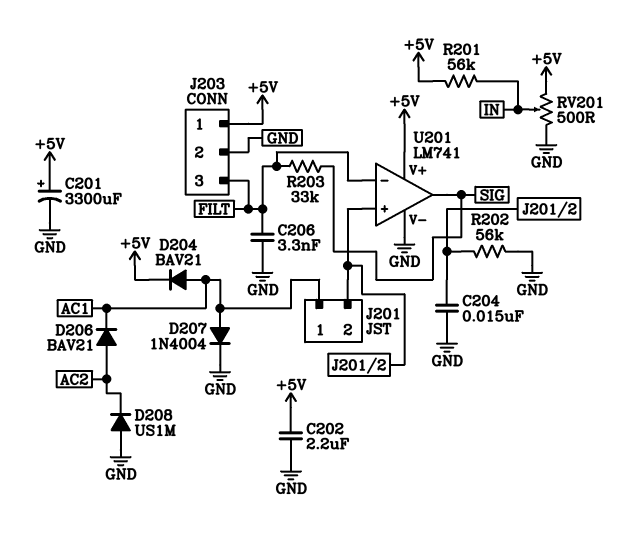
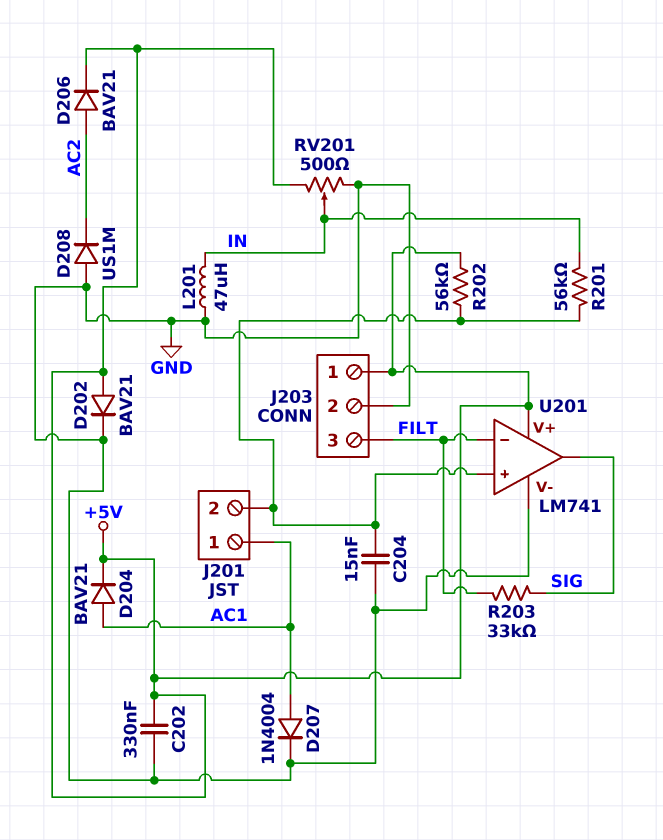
C201: 3300uF (plus +5V, minus GND) -> none
C202: 2.2uF (+5V, GND) -> 330nF (+5V, GND)
C206: 3.3nF (FILT, GND) -> none
D202: none -> diode BAV21 (A +5V, K GND)
D206: diode BAV21 (A AC2, K AC1) -> diode BAV21 (A AC2, K +5V)
L201: none -> 47uH (GND, IN)
R201: 56k (+5V, IN) -> 56k (IN, J201/2)
R202: 56k (GND, J201/2) -> 56k (+5V, J201/2)

